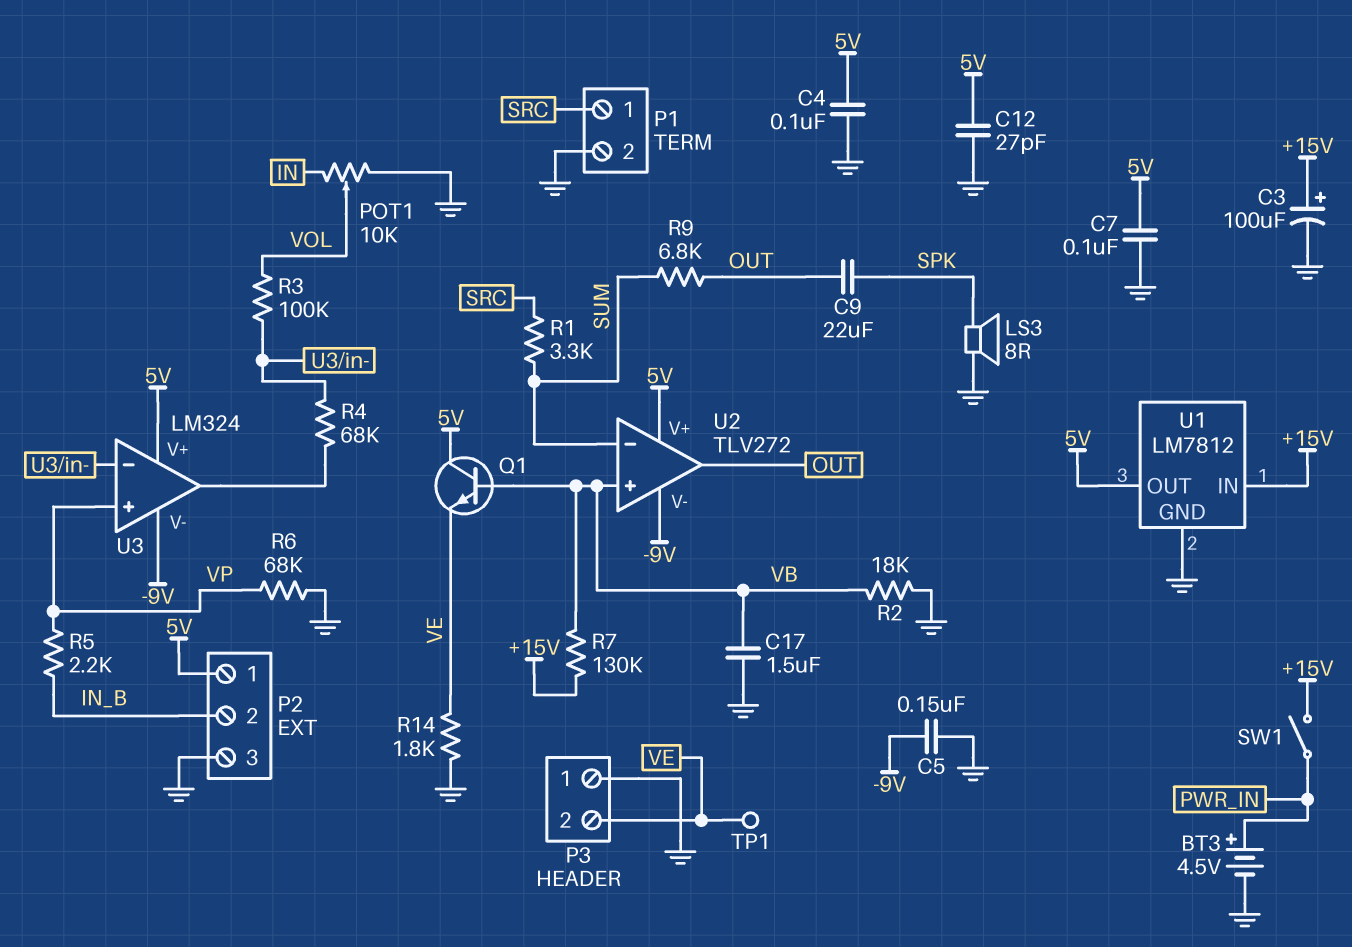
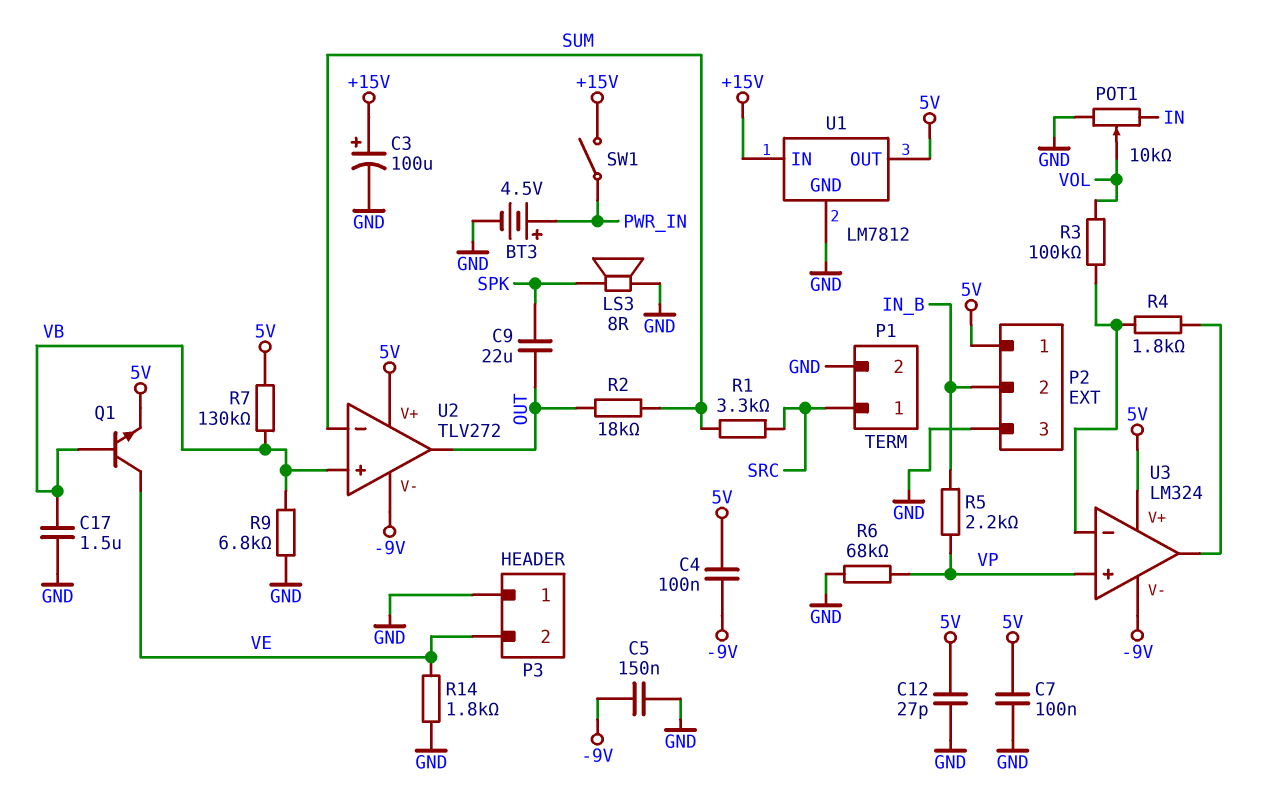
C4: 100nF (5V, GND) -> 100nF (-9V, 5V)
Q1: NPN (B VB, C 5V, E VE) -> NPN (B VB, C VE, E 5V)
R2: 18k (GND, VB) -> 18k (OUT, SUM)
R4: 68k (U3/in-, U3/out) -> 1.8k (U3/in-, U3/out)
R7: 130k (+15V, VB) -> 130k (5V, VB)
R9: 6.8k (OUT, SUM) -> 6.8k (GND, VB)
TP1: test point (VE) -> none

